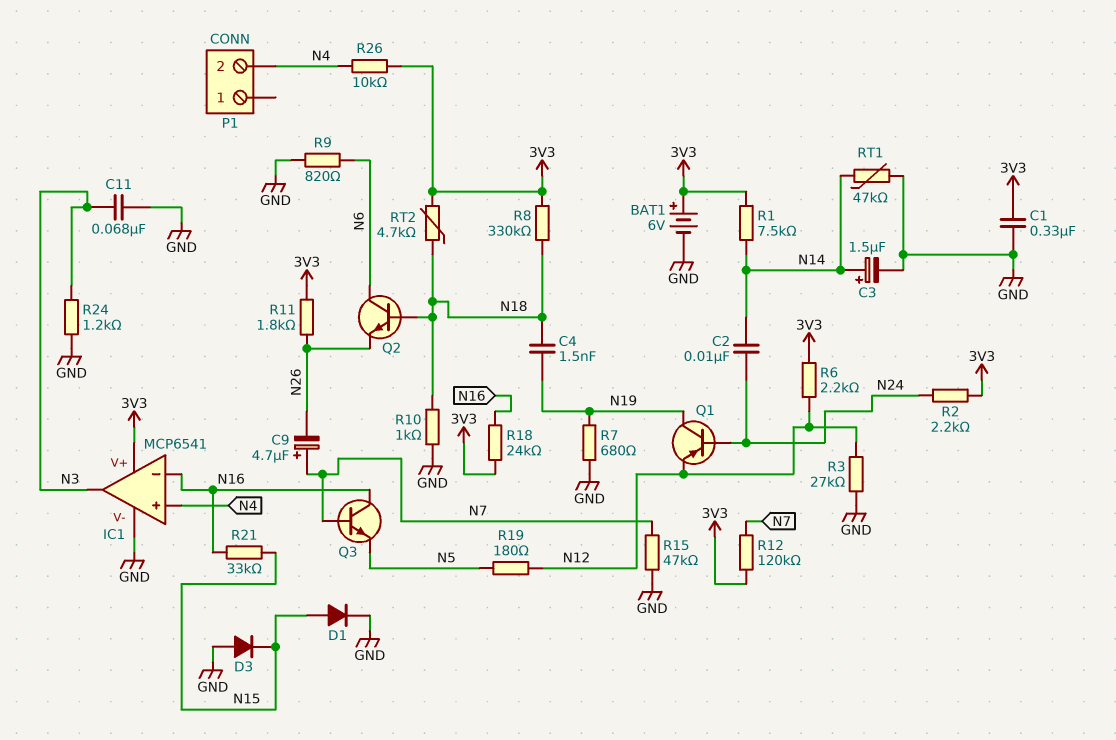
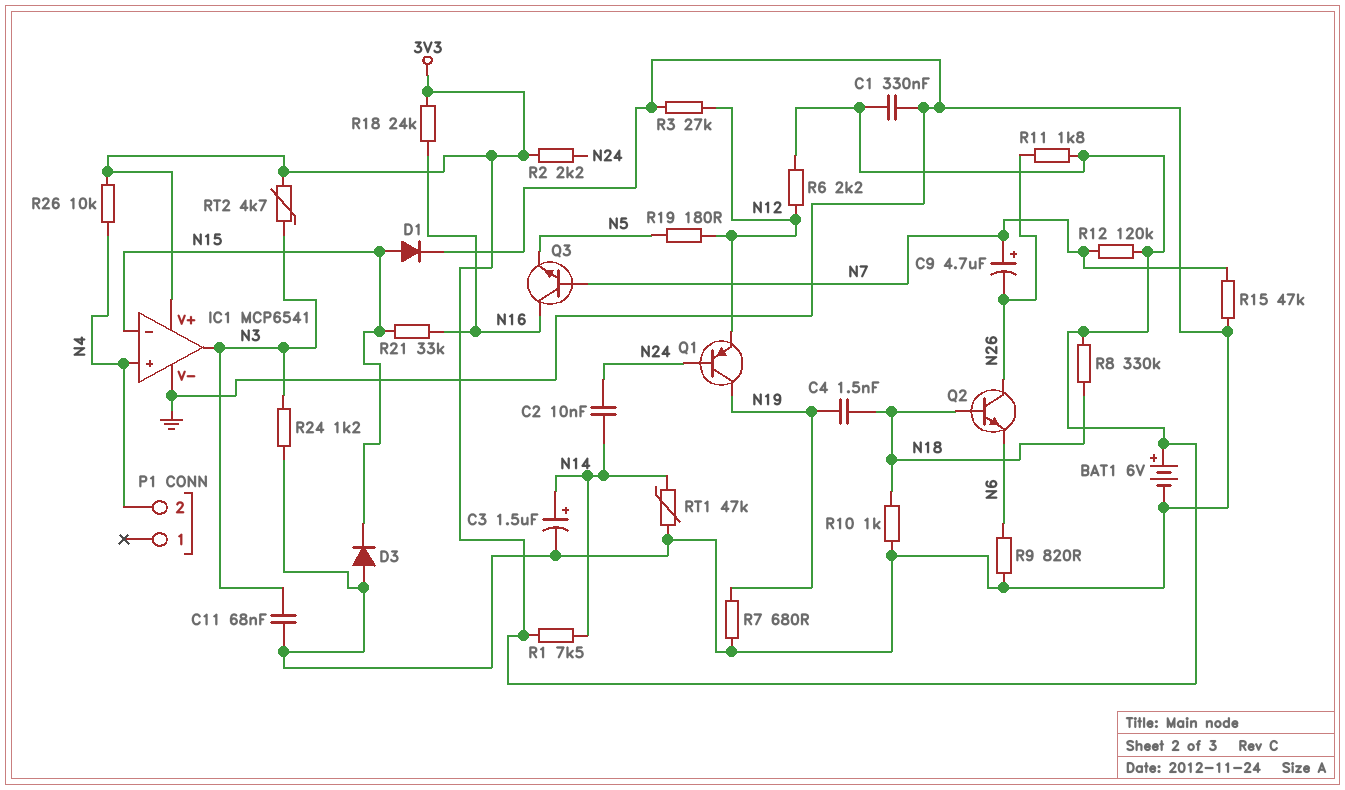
IC1 pin in-: N16 -> N15
Q2: NPN (B N18, C N6, E N26) -> NPN (B N18, C N26, E N6)
RT2: 4.7k (3V3, N18) -> 4.7k (3V3, N3)

